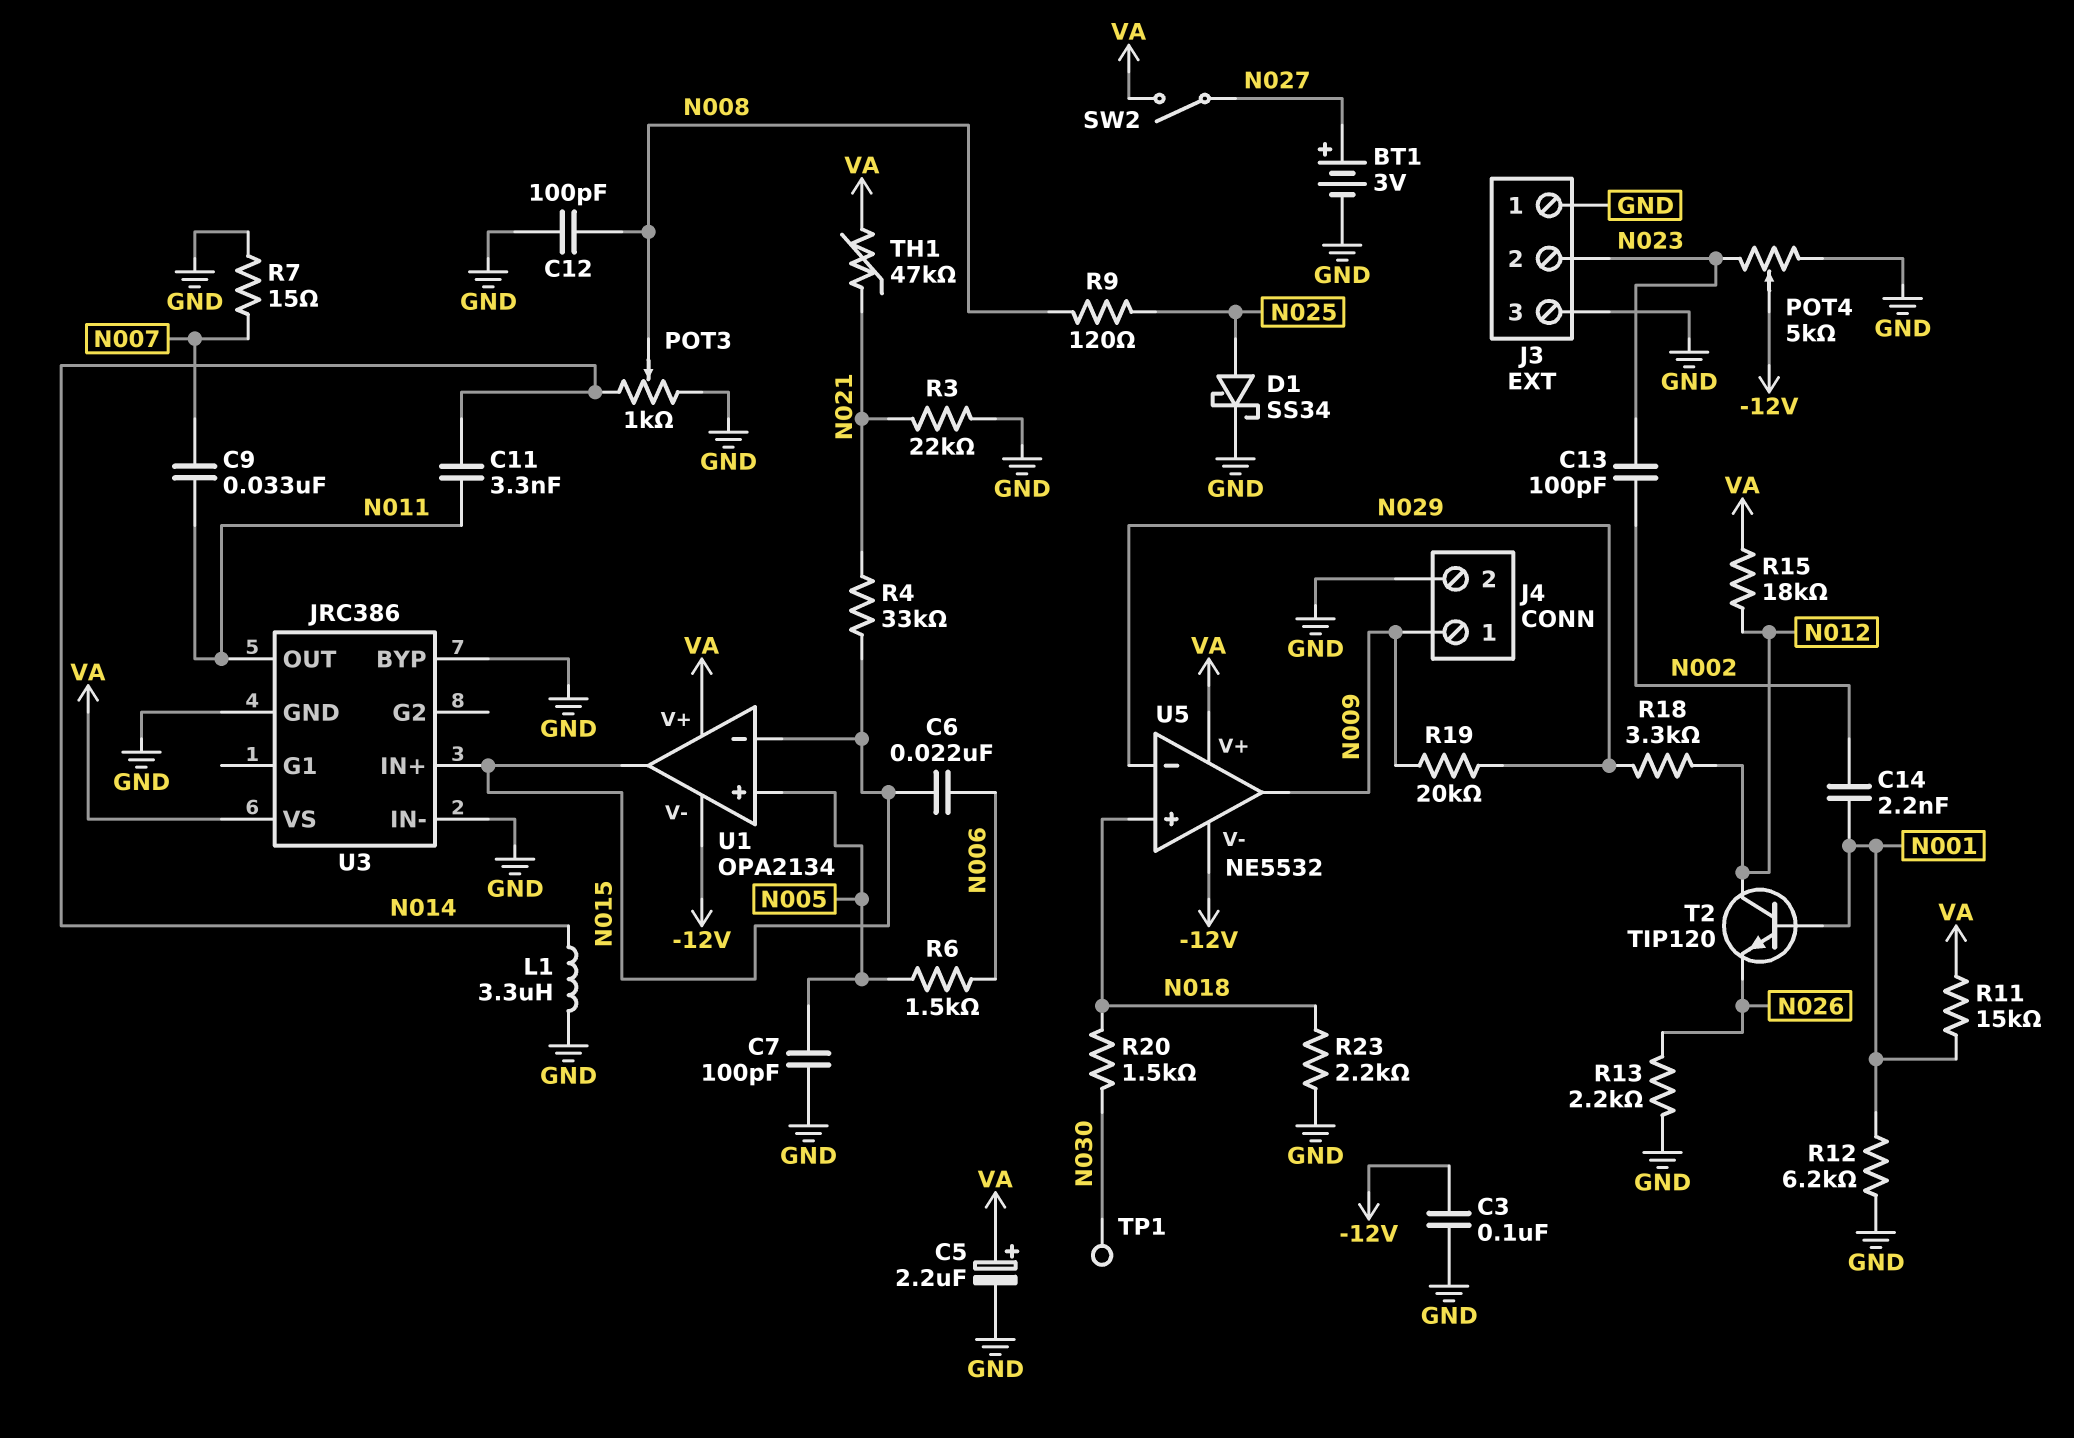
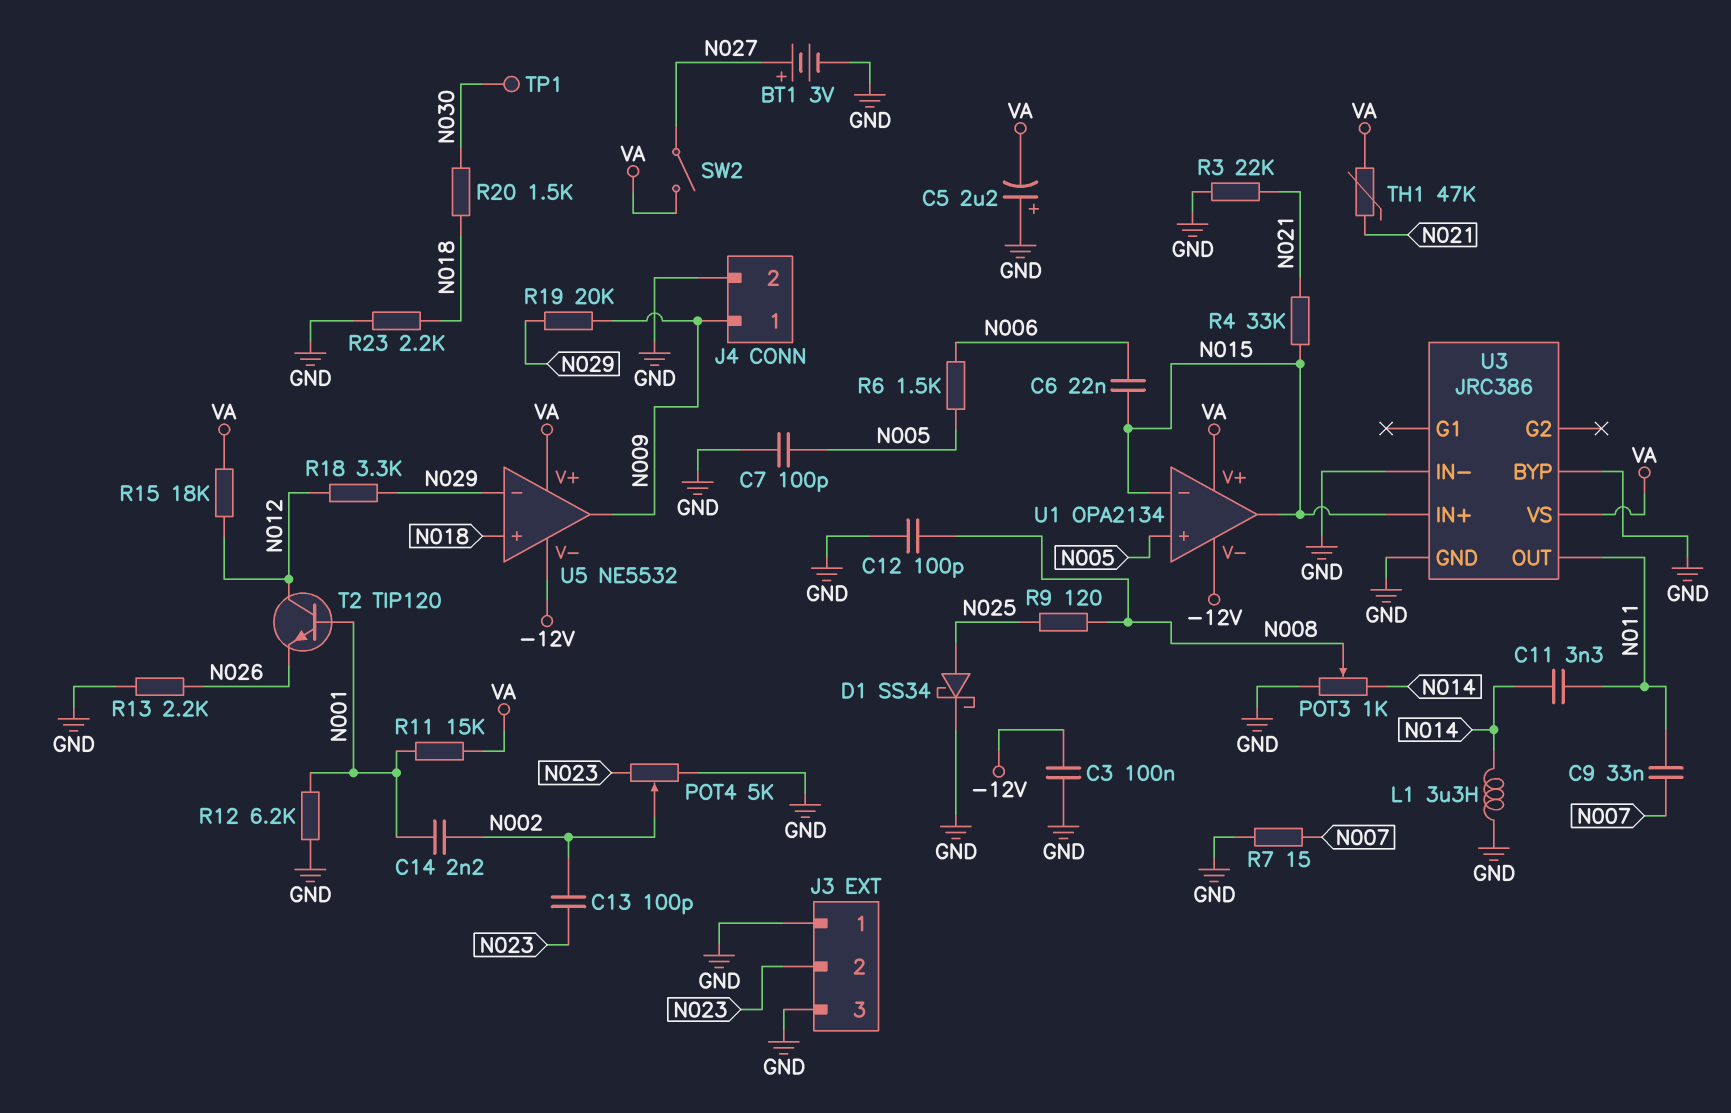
C5: 2.2uF (plus VA, minus GND) -> 2.2uF (plus GND, minus VA)
POT4: 5k (GND, N023, wiper -12V) -> 5k (GND, N023, wiper N002)

